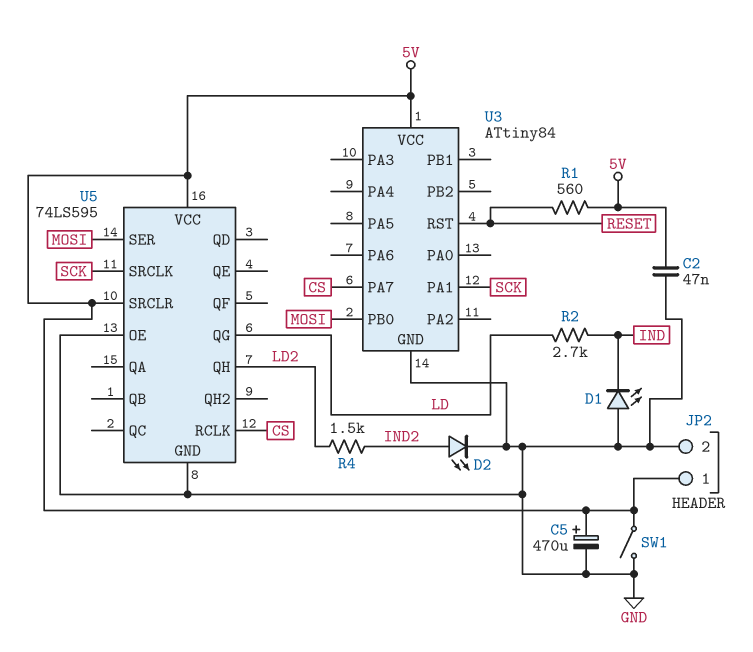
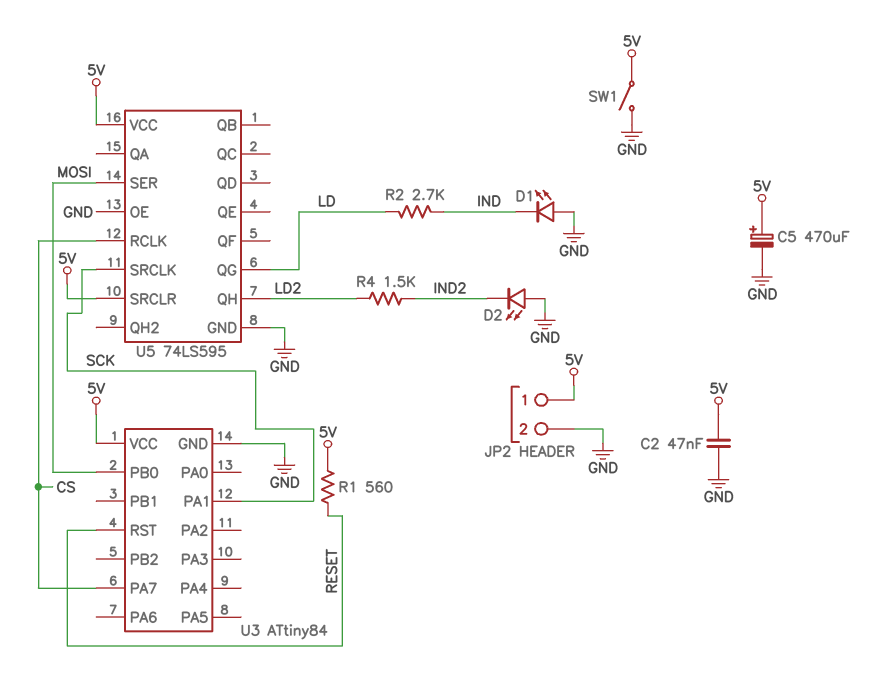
D2: LED (A IND2, K GND) -> LED (A GND, K IND2)

